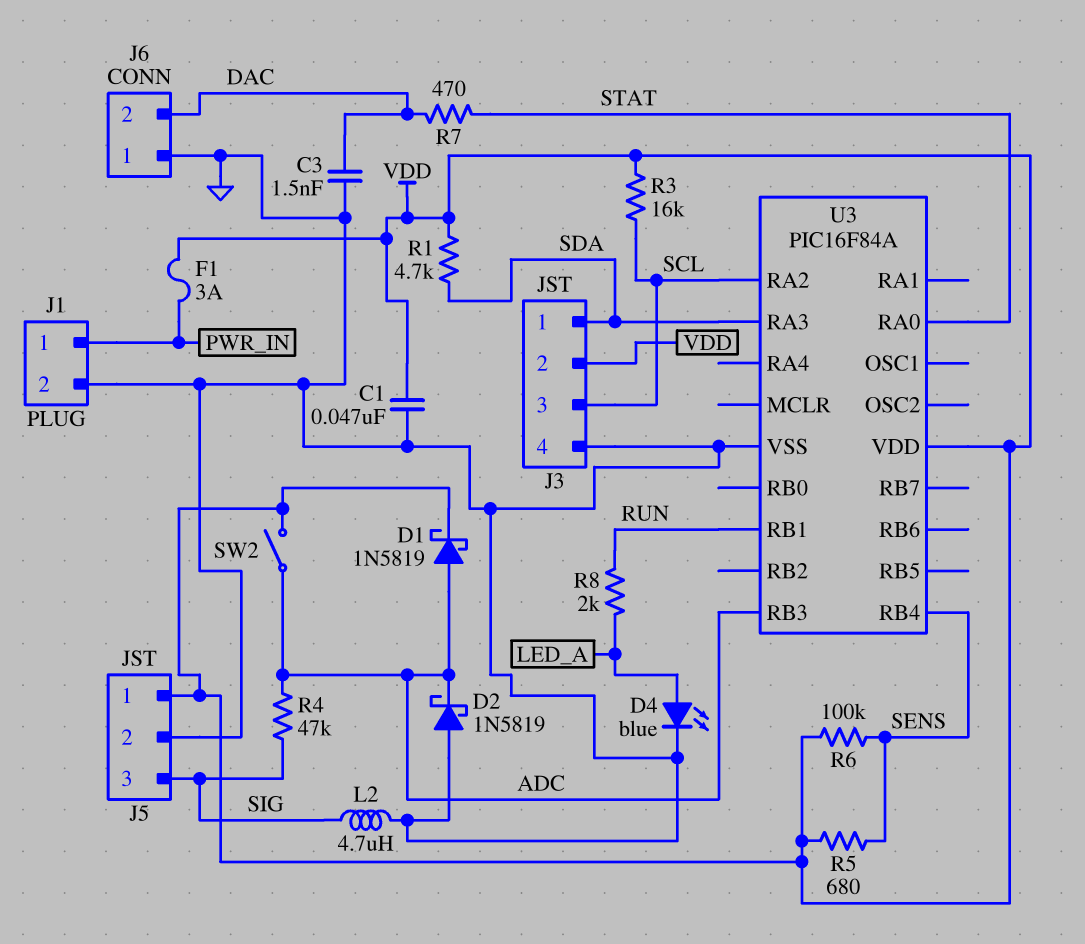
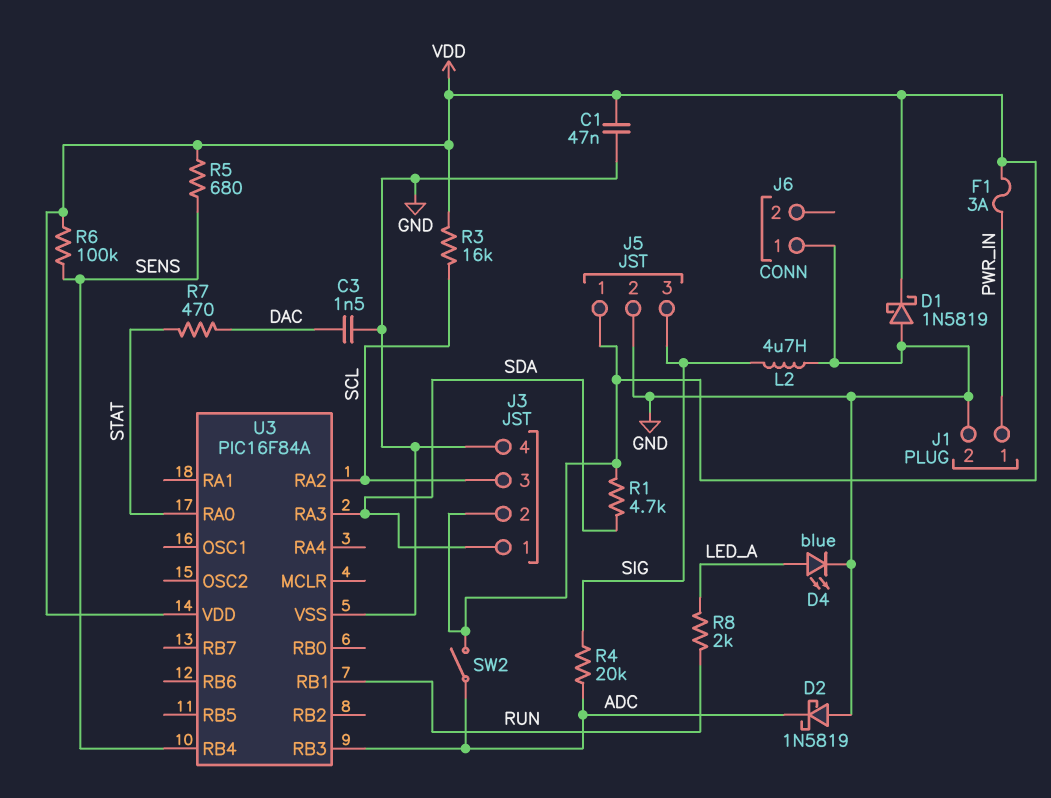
D1: schottky 1N5819 (A ADC, K VDD) -> schottky 1N5819 (A GND, K VDD)
J6 pin 2: DAC -> none
R4: 47k (ADC, SIG) -> 20k (ADC, SIG)

